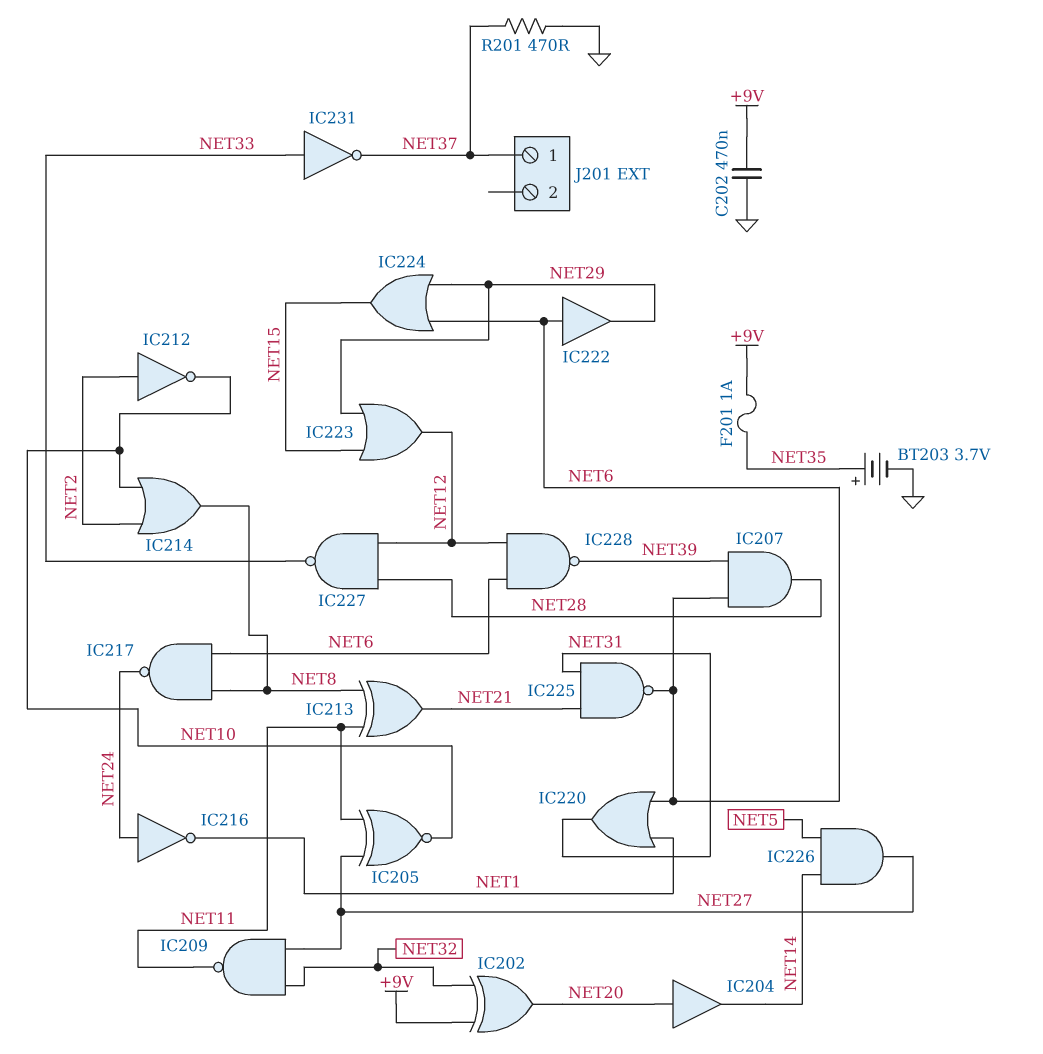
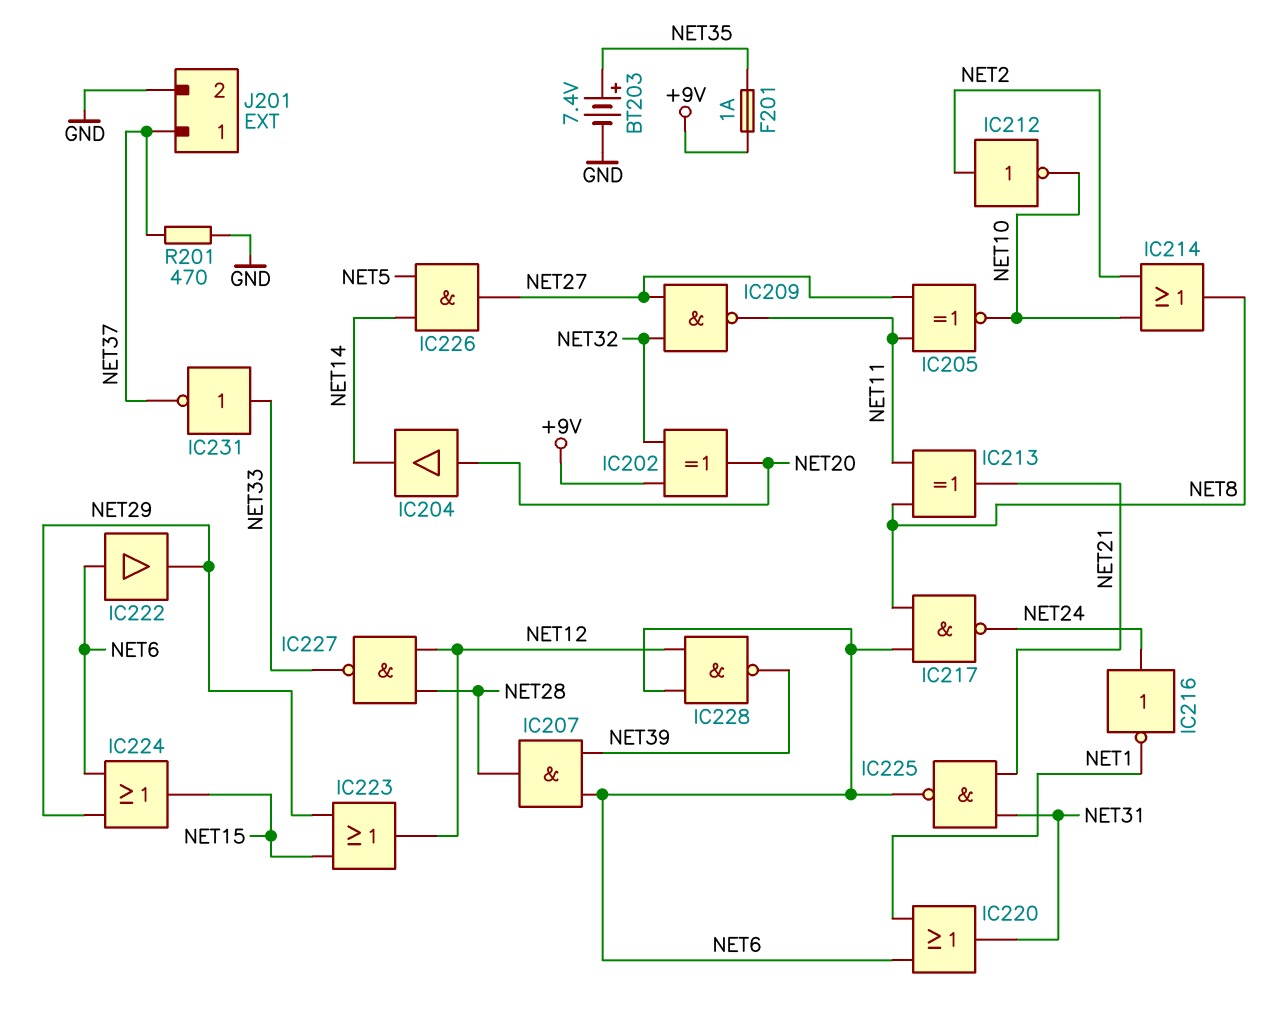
BT203: 3.7V (plus NET35, minus GND) -> 7.4V (plus NET35, minus GND)
C202: 470nF (+9V, GND) -> none
J201 pin 2: none -> GND

